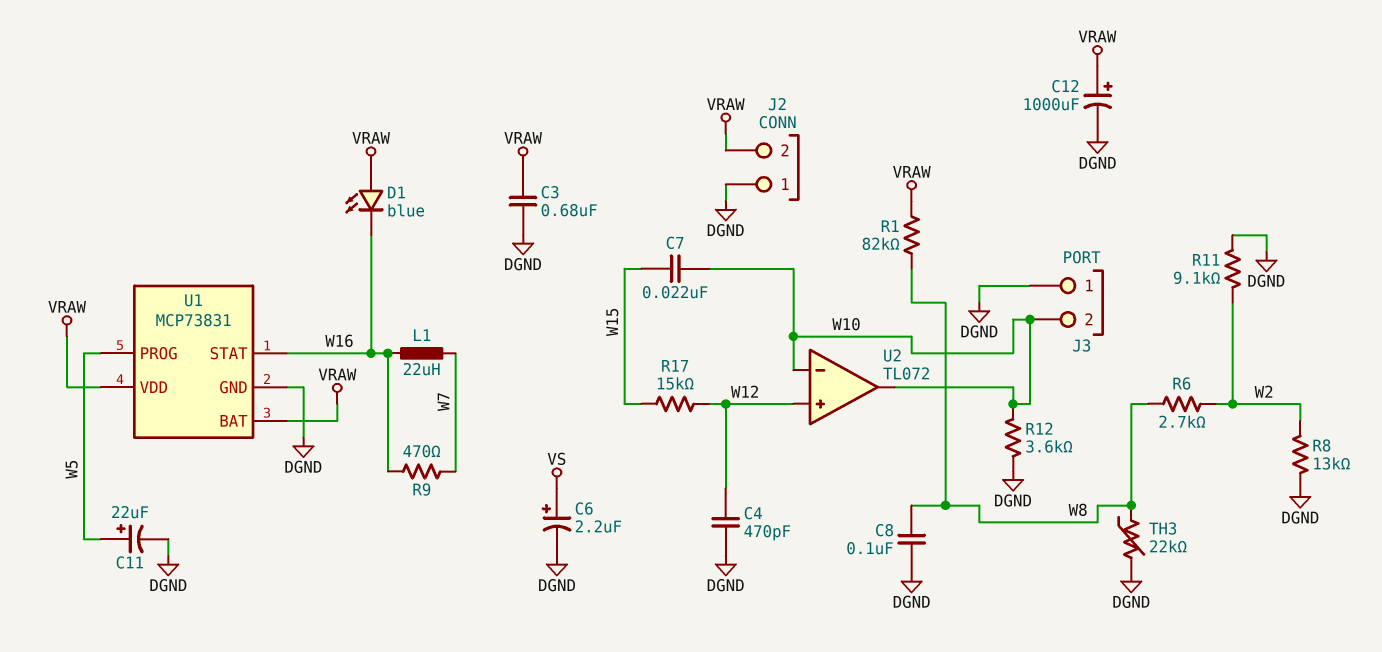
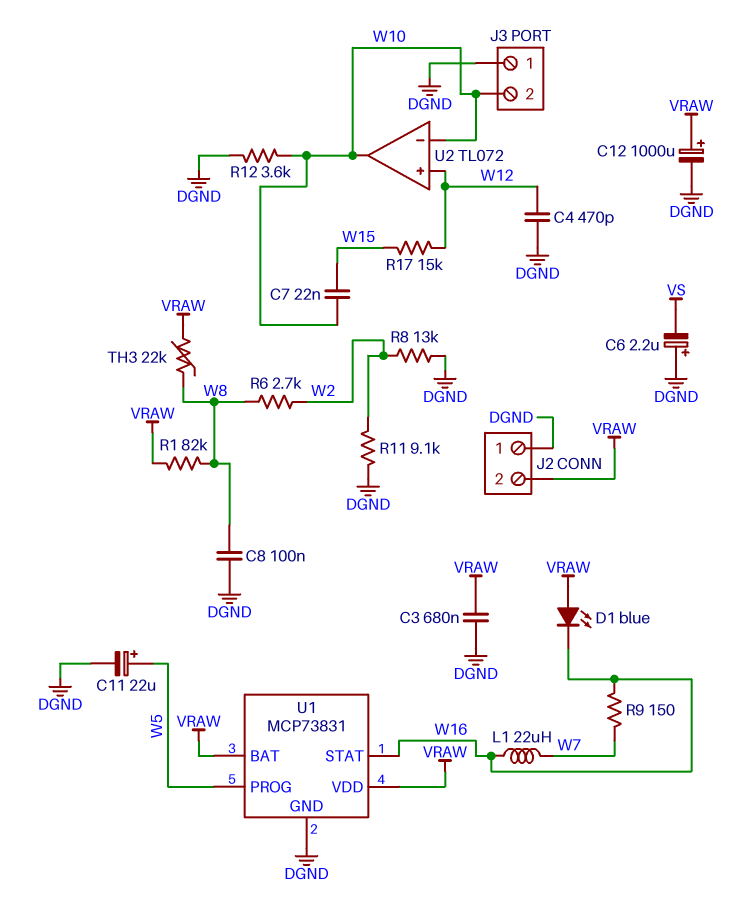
C6: 2.2uF (plus VS, minus DGND) -> 2.2uF (plus DGND, minus VS)
R9: 470 (W7, W16) -> 150 (W7, W16)
TH3: 22k (DGND, W8) -> 22k (VRAW, W8)

